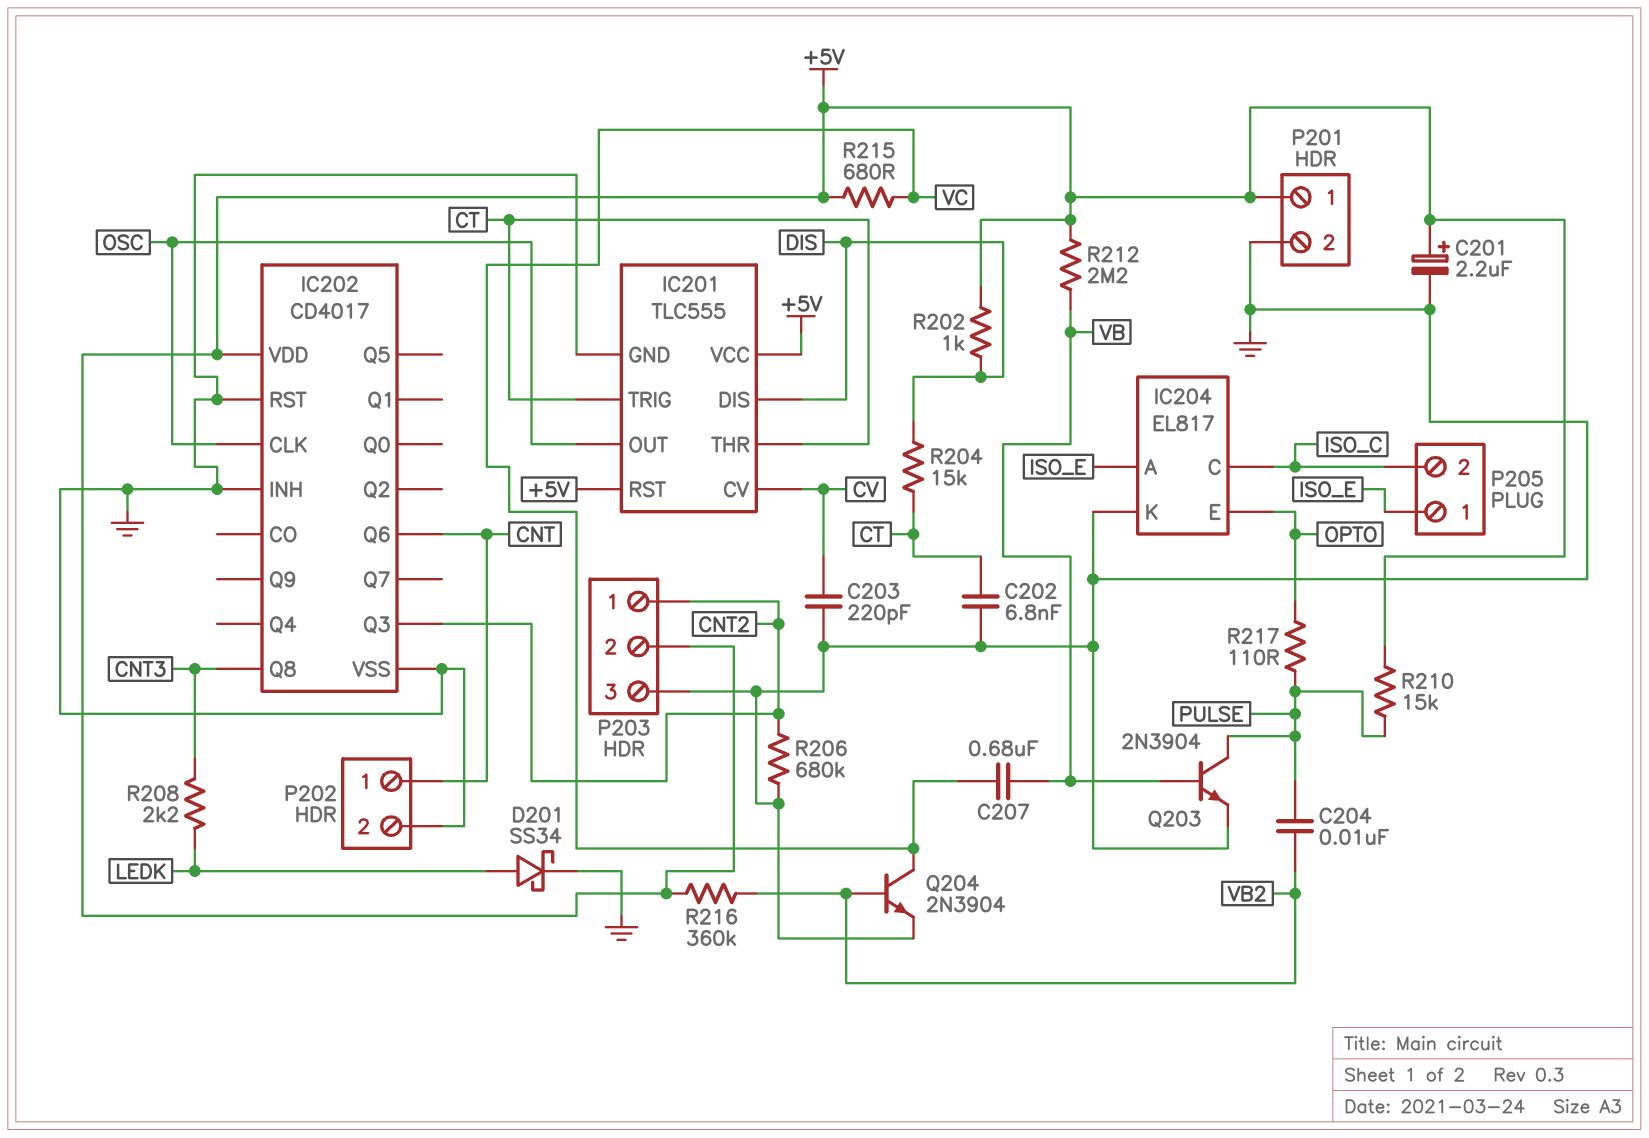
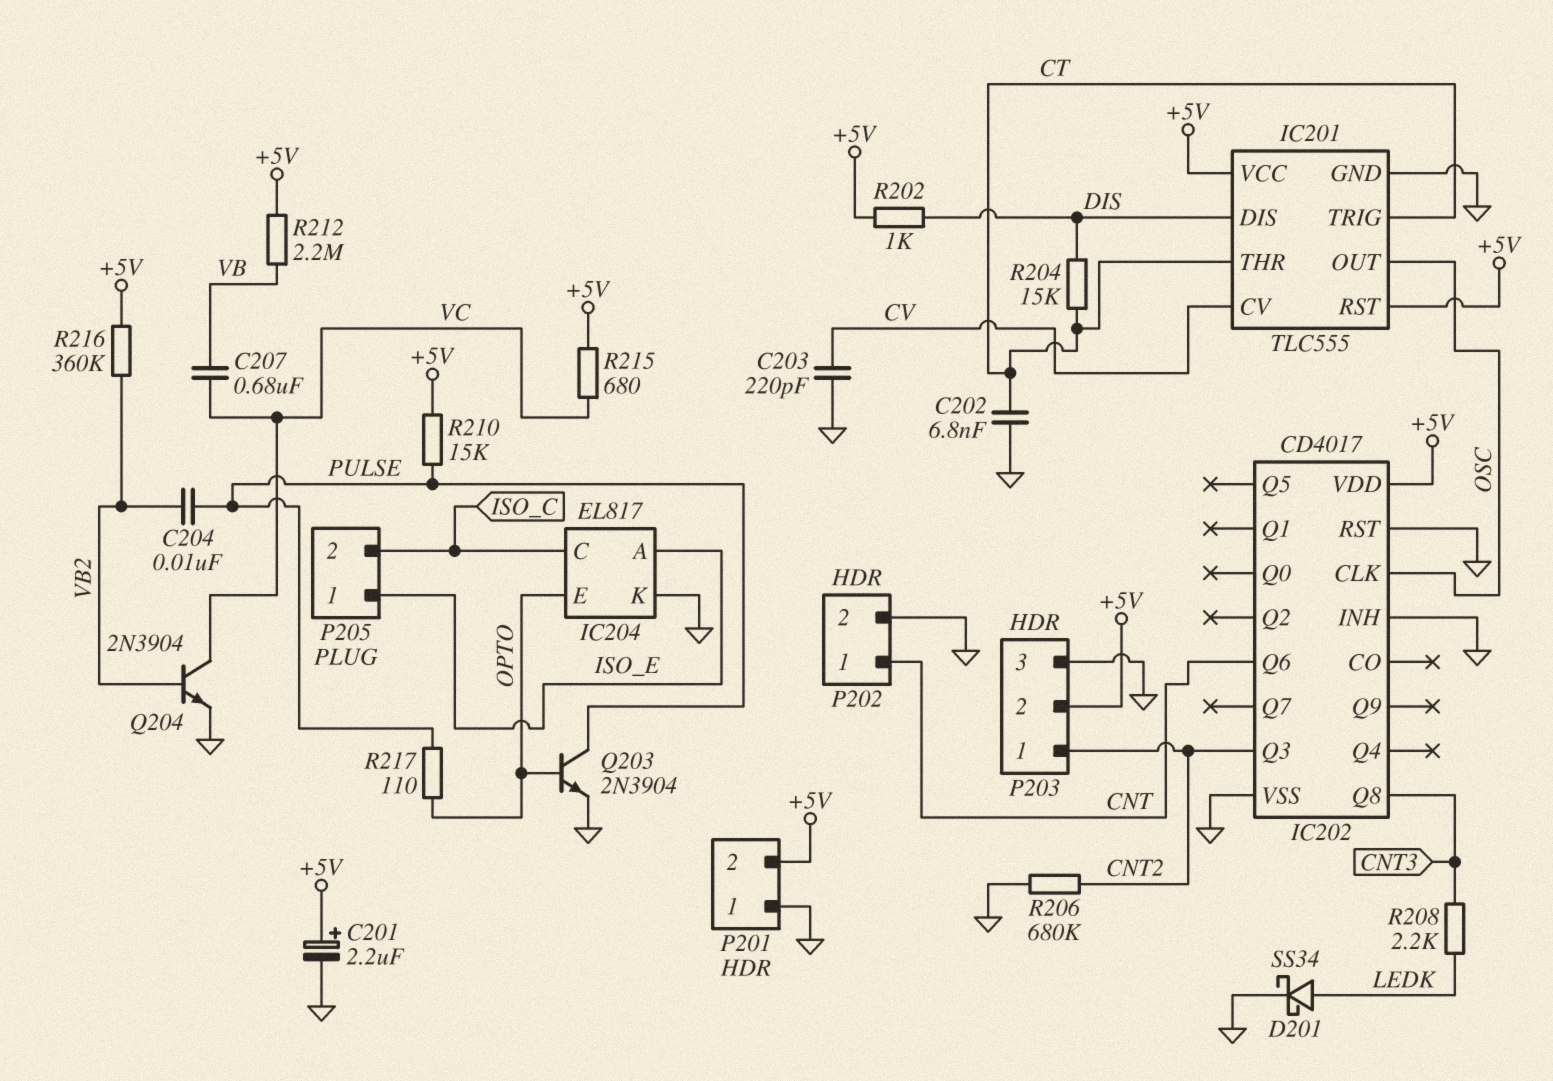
P201 pin 1: +5V -> GND
P201 pin 2: GND -> +5V
Q203: NPN 2N3904 (B VB, C PULSE, E GND) -> NPN 2N3904 (B OPTO, C PULSE, E GND)

